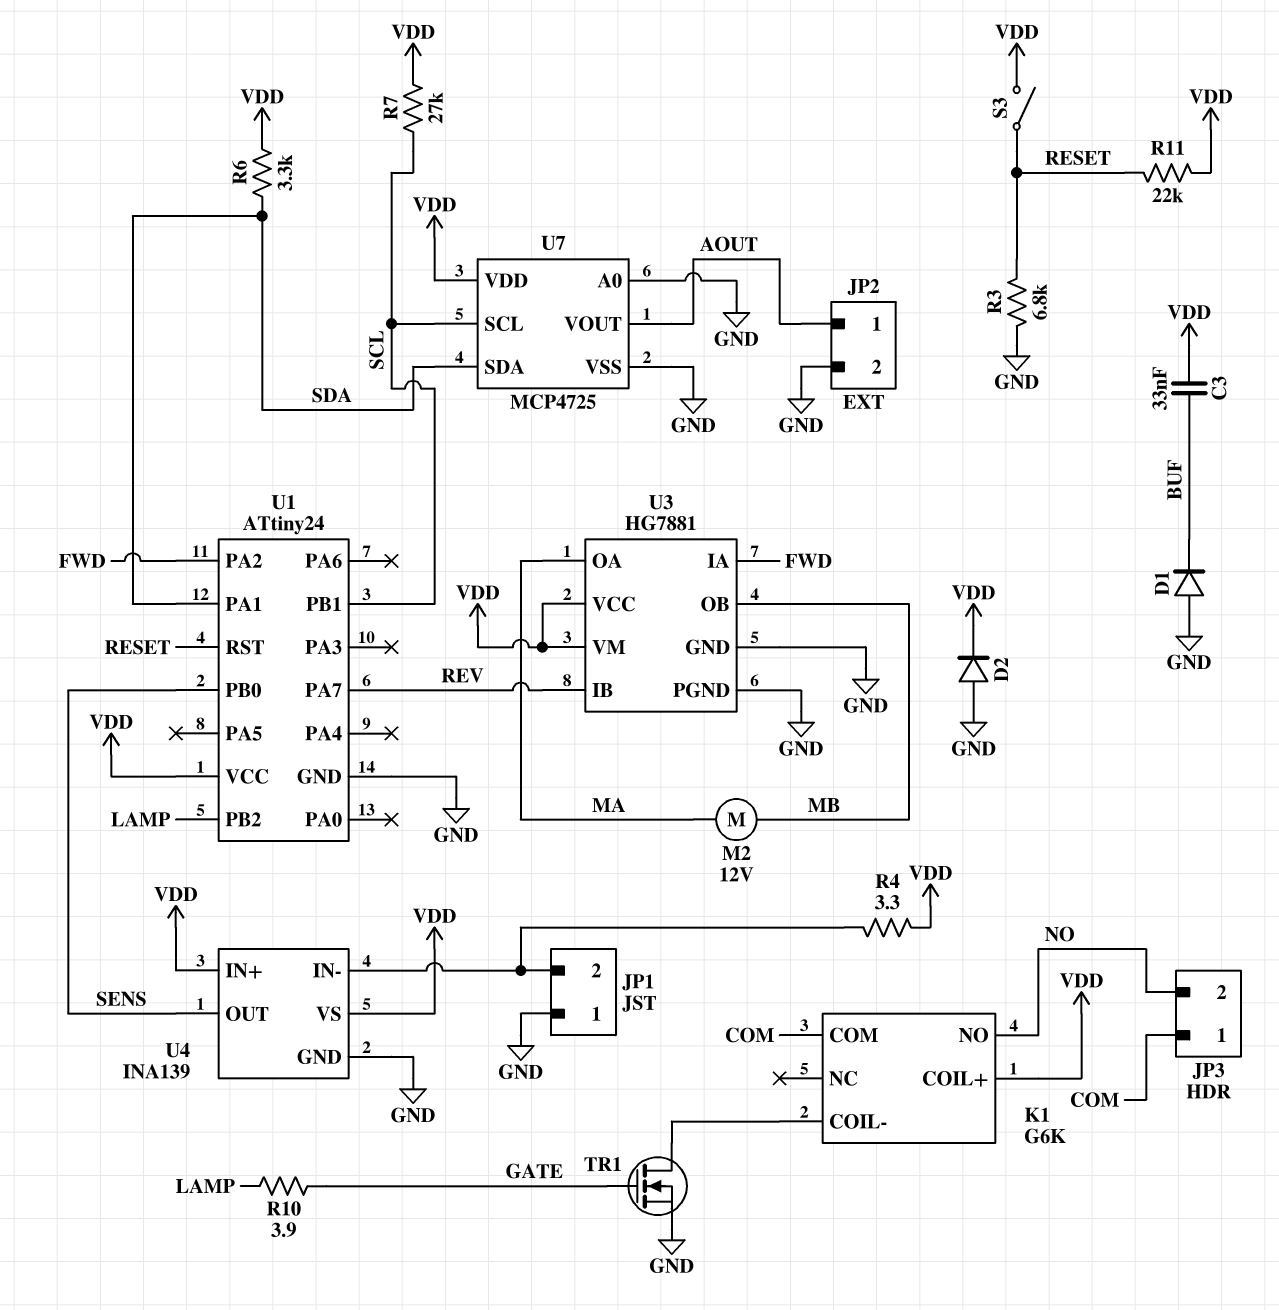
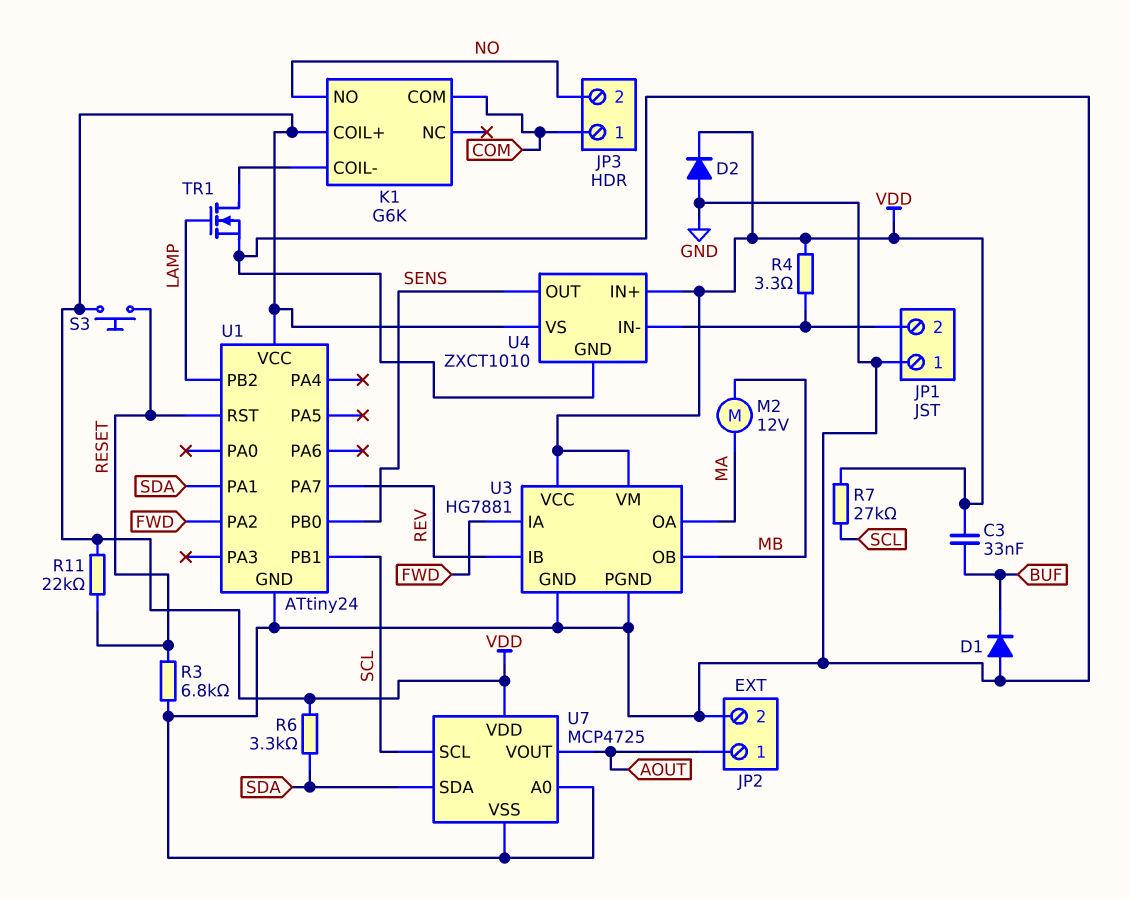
R10: 3.9 (GATE, LAMP) -> none
S3: switch (RESET, VDD) -> button (RESET, VDD)
TR1: NMOS (G GATE, D K1/COIL-, S GND) -> NMOS (G LAMP, D K1/COIL-, S GND)
U4: INA139 -> ZXCT1010

